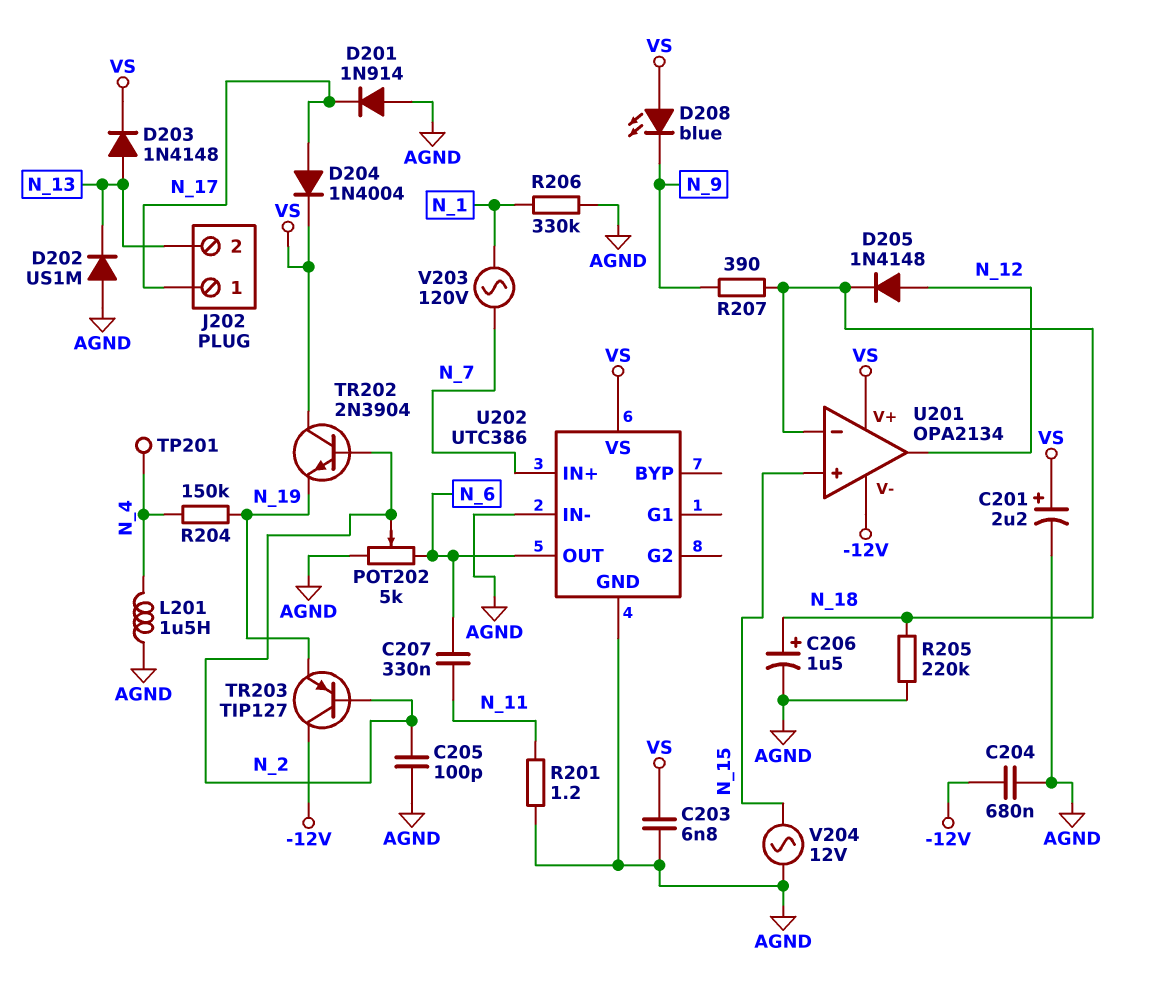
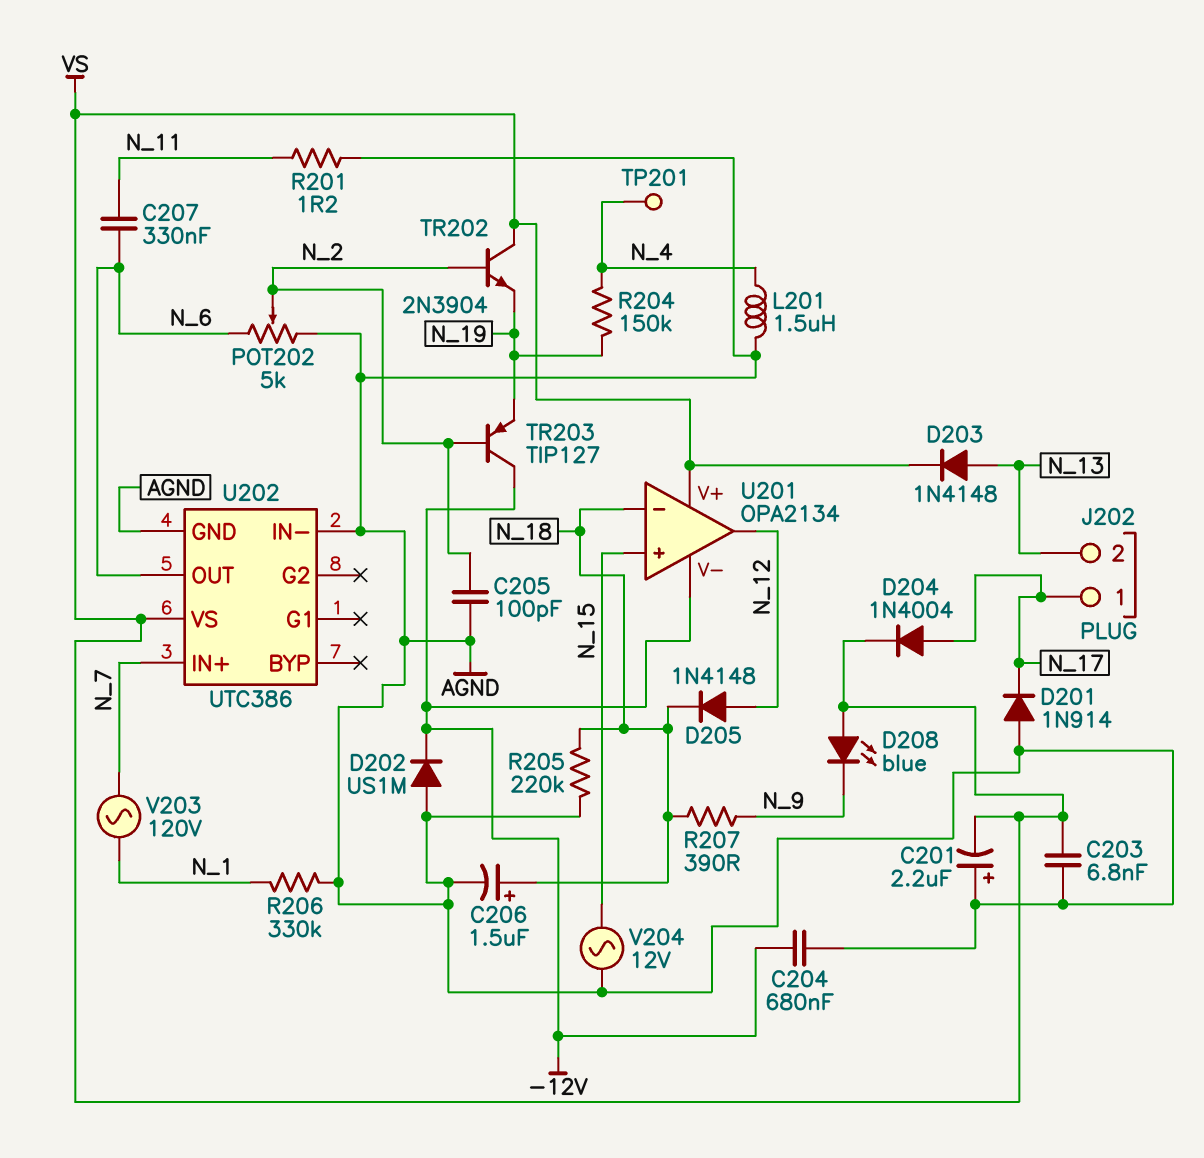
C201: 2.2uF (plus VS, minus AGND) -> 2.2uF (plus AGND, minus VS)
D202: diode US1M (A AGND, K N_13) -> diode US1M (A AGND, K -12V)

